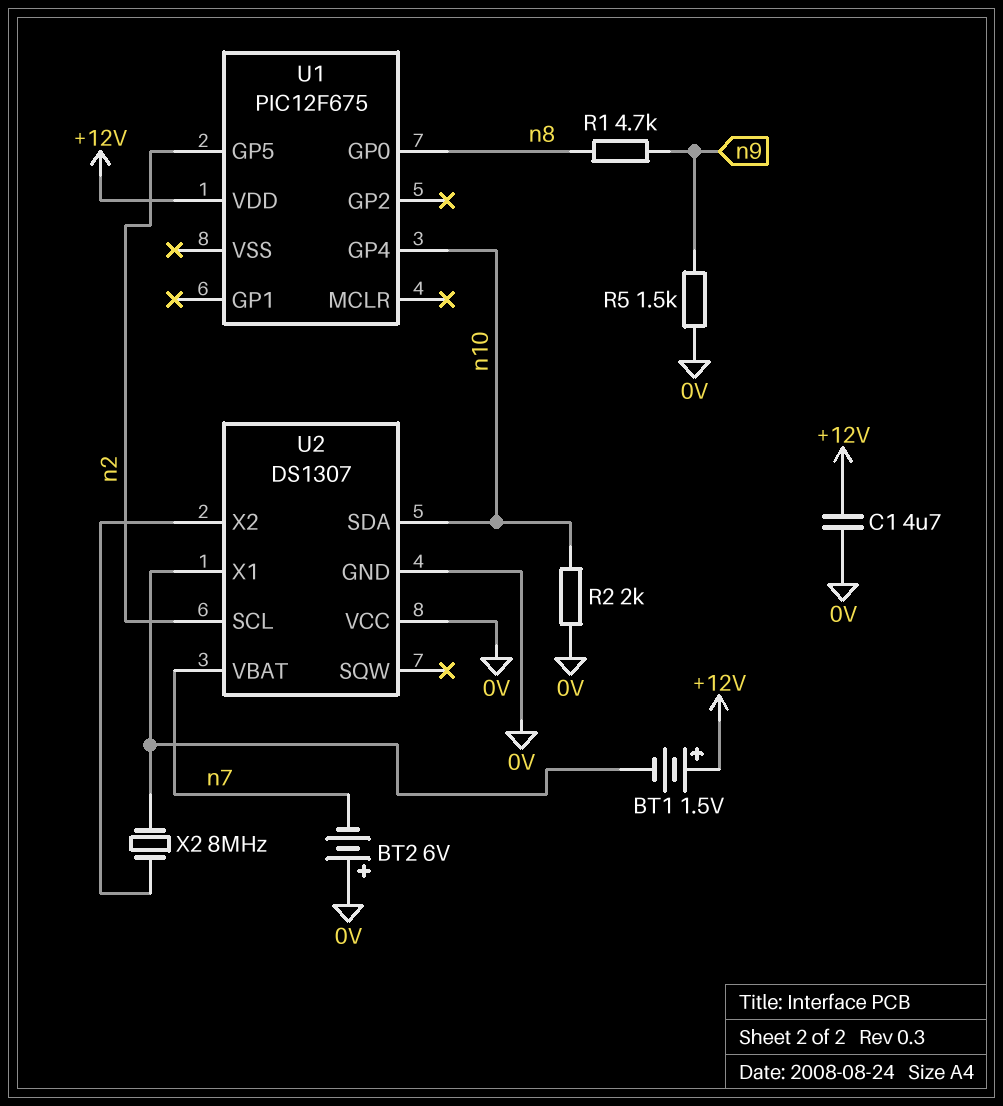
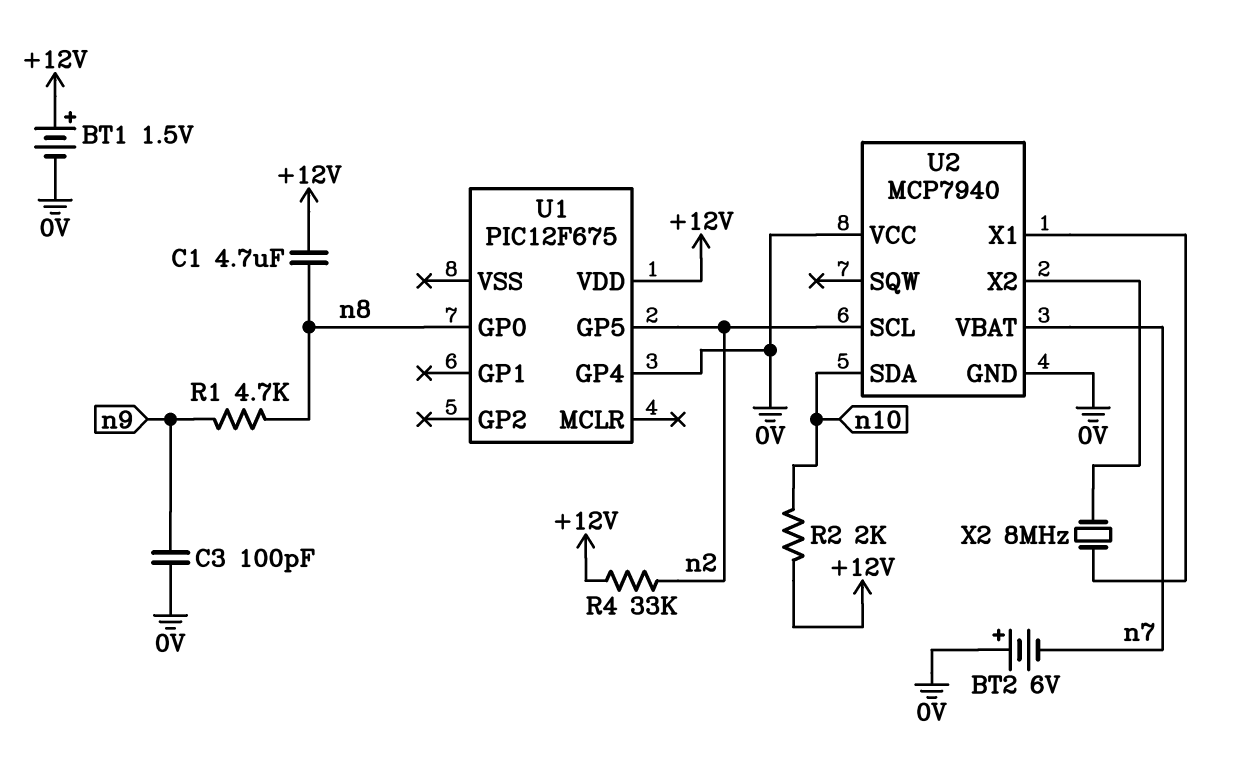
BT1: 1.5V (plus +12V, minus U2/X1) -> 1.5V (plus +12V, minus 0V)
C1: 4.7uF (+12V, 0V) -> 4.7uF (+12V, n8)
C3: none -> 100pF (0V, n9)
R2: 2k (0V, n10) -> 2k (+12V, n10)
R4: none -> 33k (+12V, n2)
R5: 1.5k (0V, n9) -> none
U1 pin GP4: n10 -> 0V
U2: DS1307 -> MCP7940

